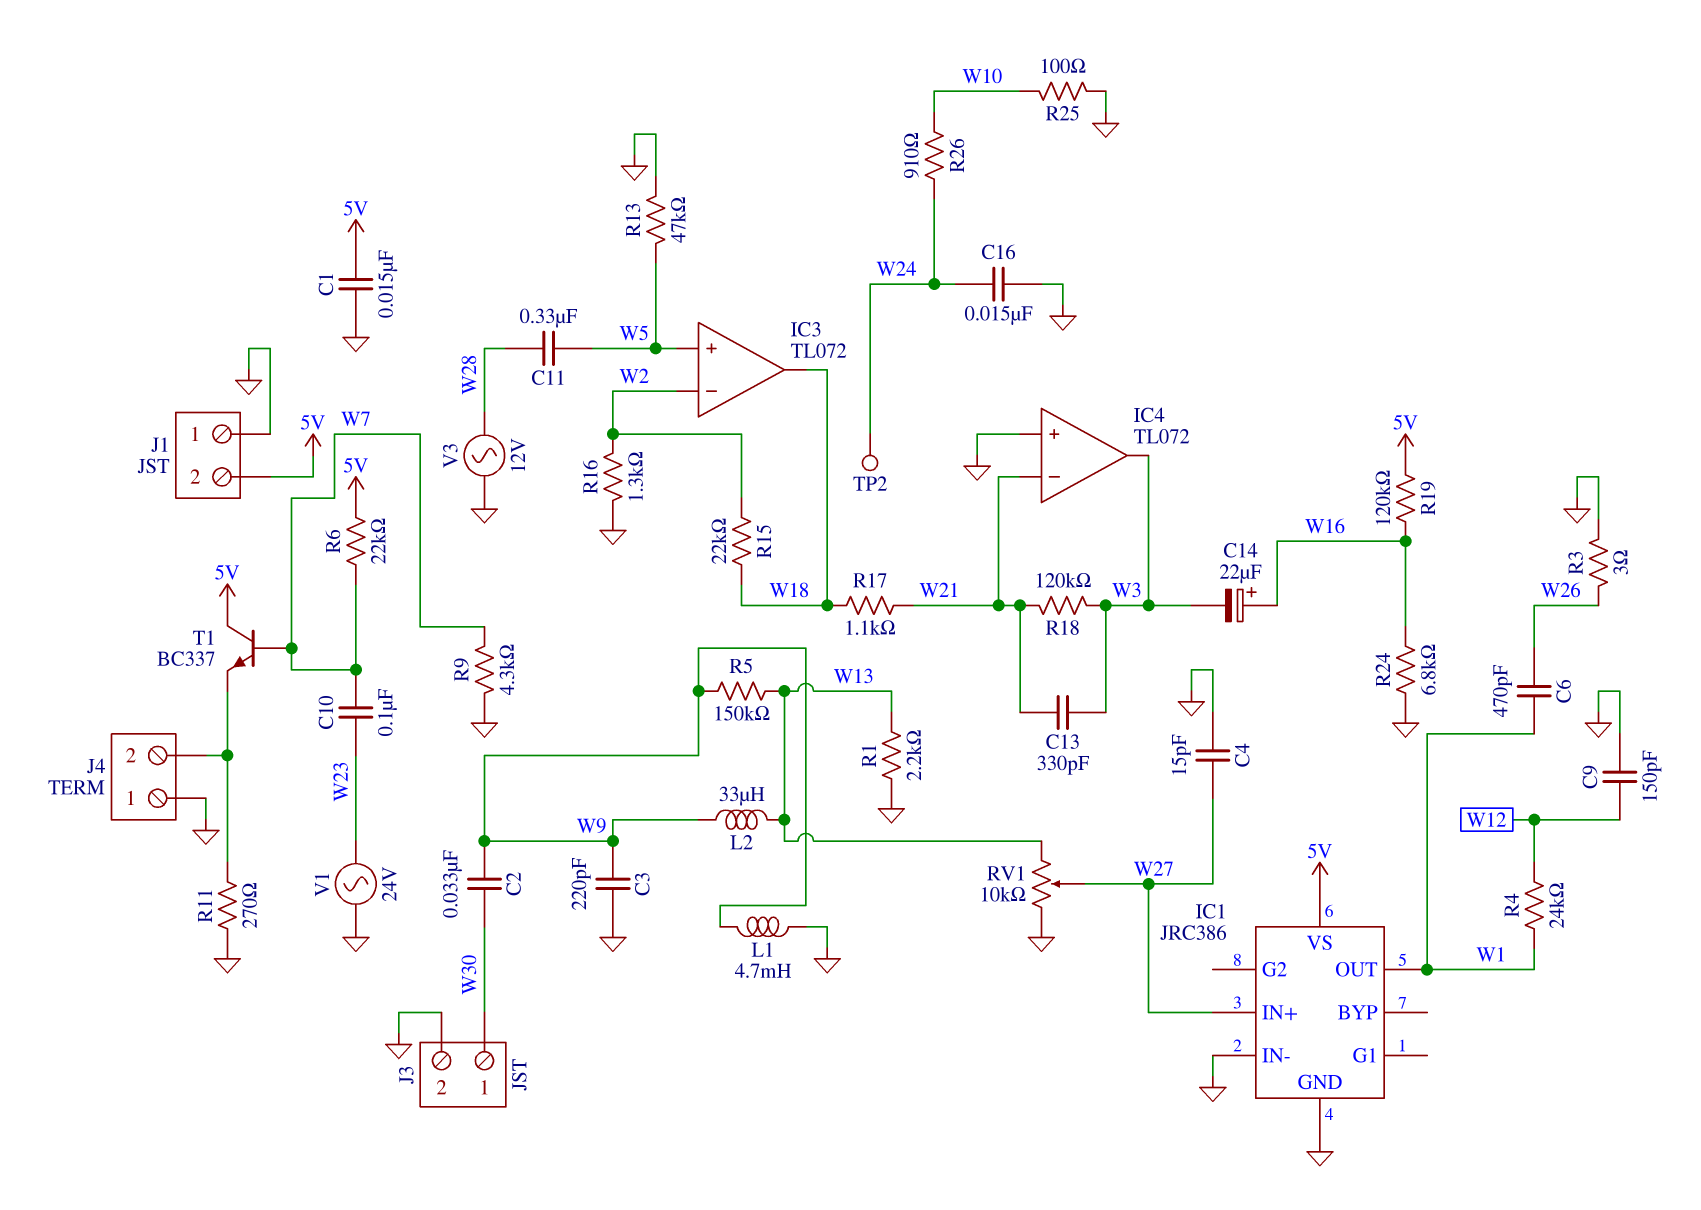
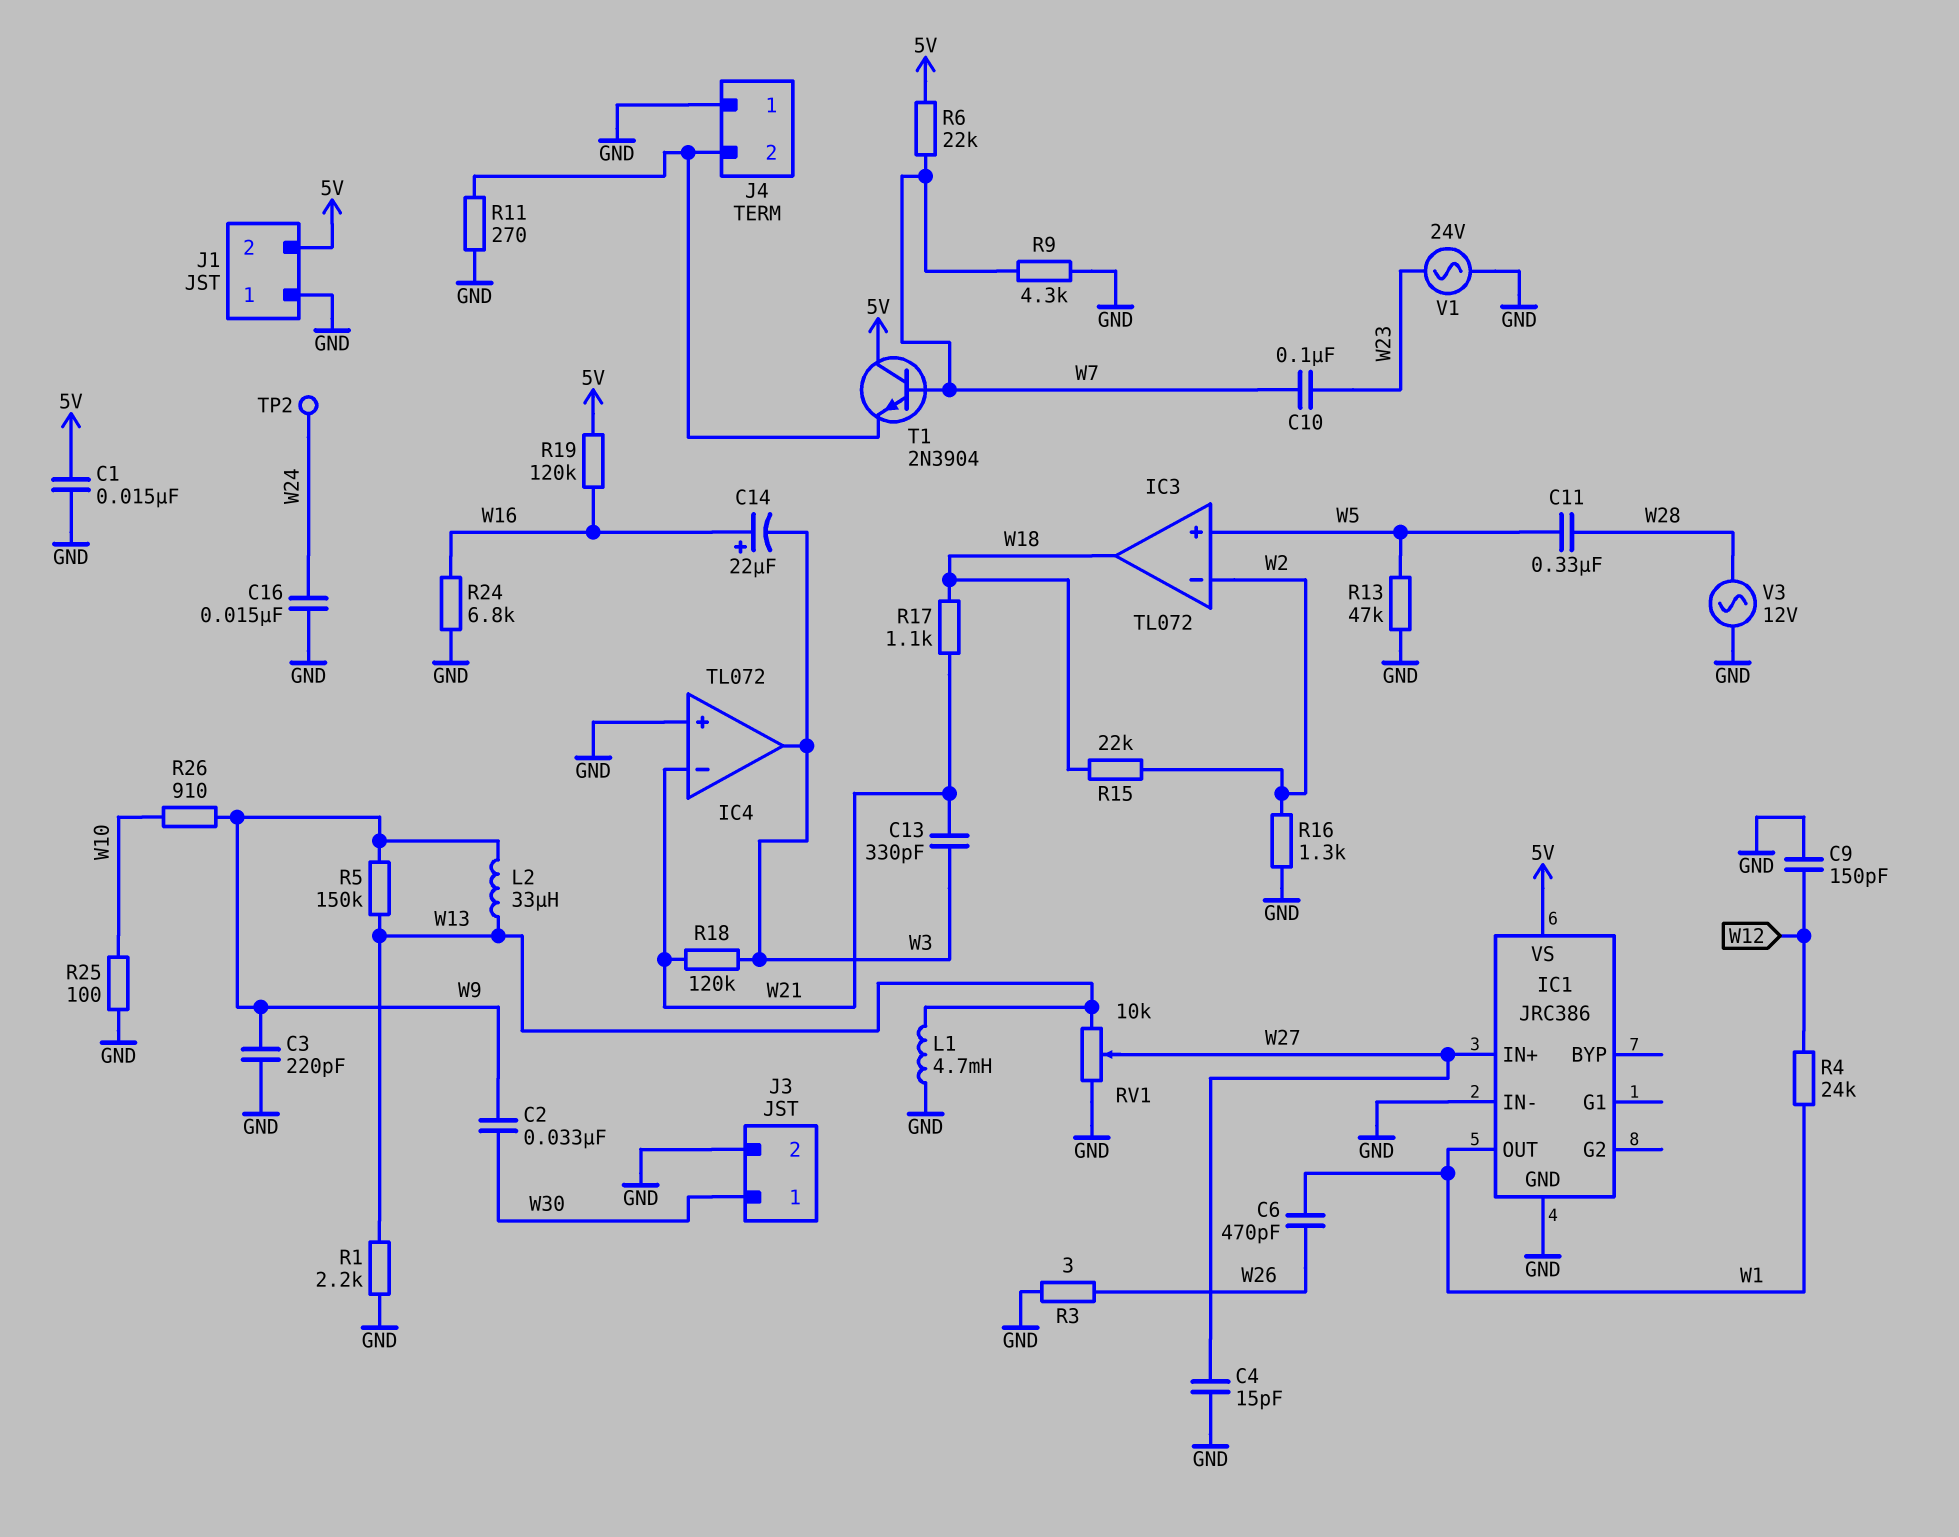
L1: 4.7mH (GND, W9) -> 4.7mH (GND, W13)
R26: 910 (W10, W24) -> 910 (W9, W10)
T1: NPN BC337 (B W7, C 5V, E J4/2) -> NPN 2N3904 (B W7, C 5V, E J4/2)

